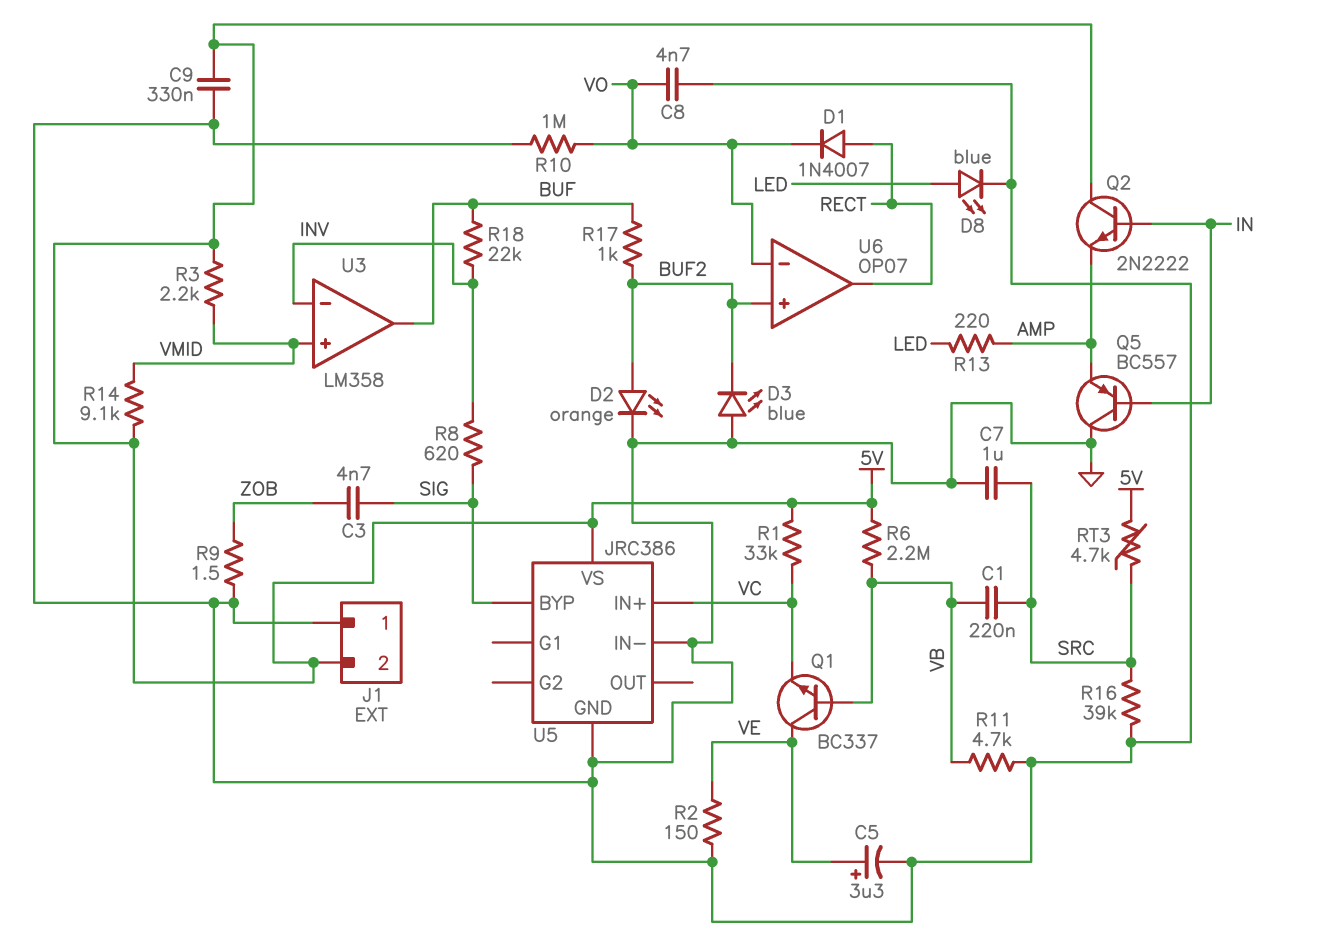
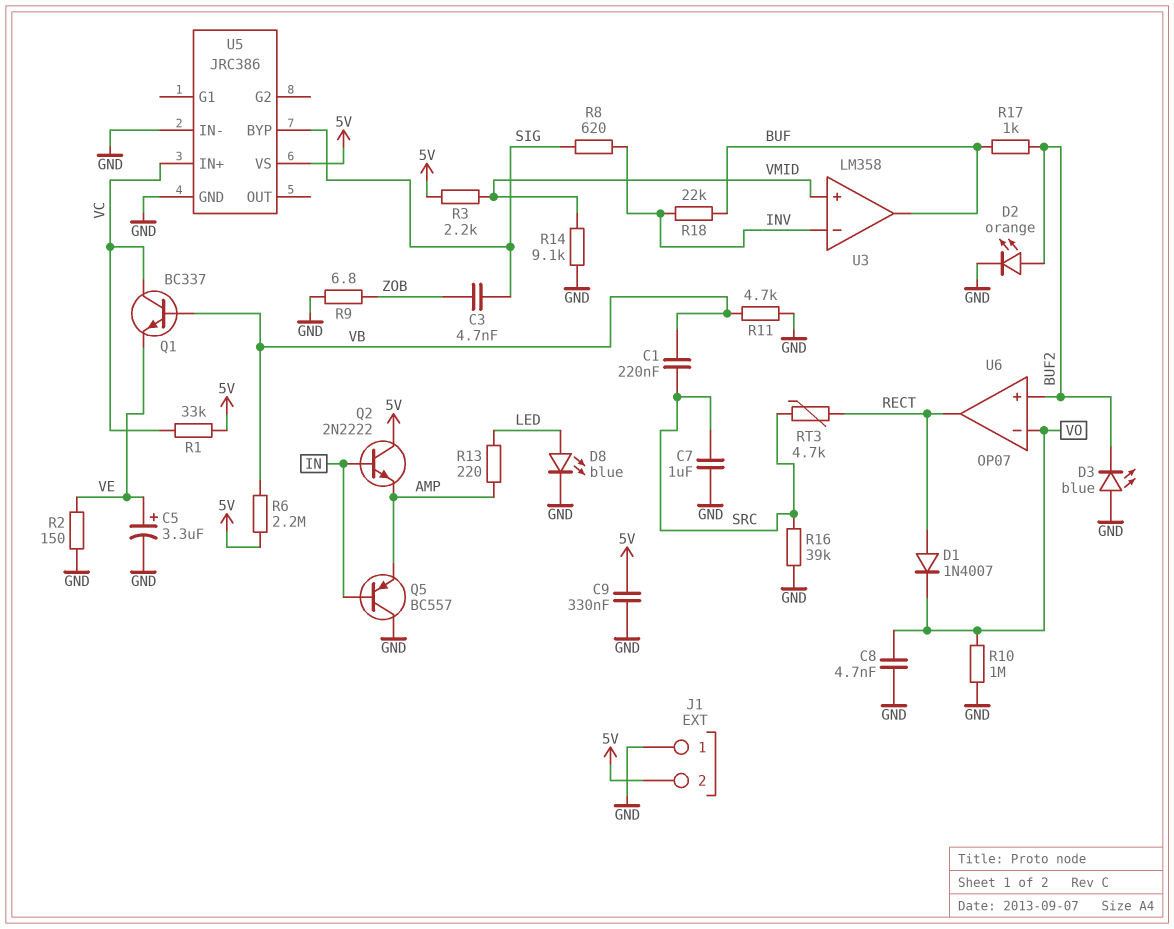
Q1: NPN BC337 (B VB, C VE, E VC) -> NPN BC337 (B VB, C VC, E VE)
R9: 1.5 (GND, ZOB) -> 6.8 (GND, ZOB)
R14: 9.1k (5V, VMID) -> 9.1k (GND, VMID)
RT3: 4.7k (5V, SRC) -> 4.7k (RECT, SRC)

